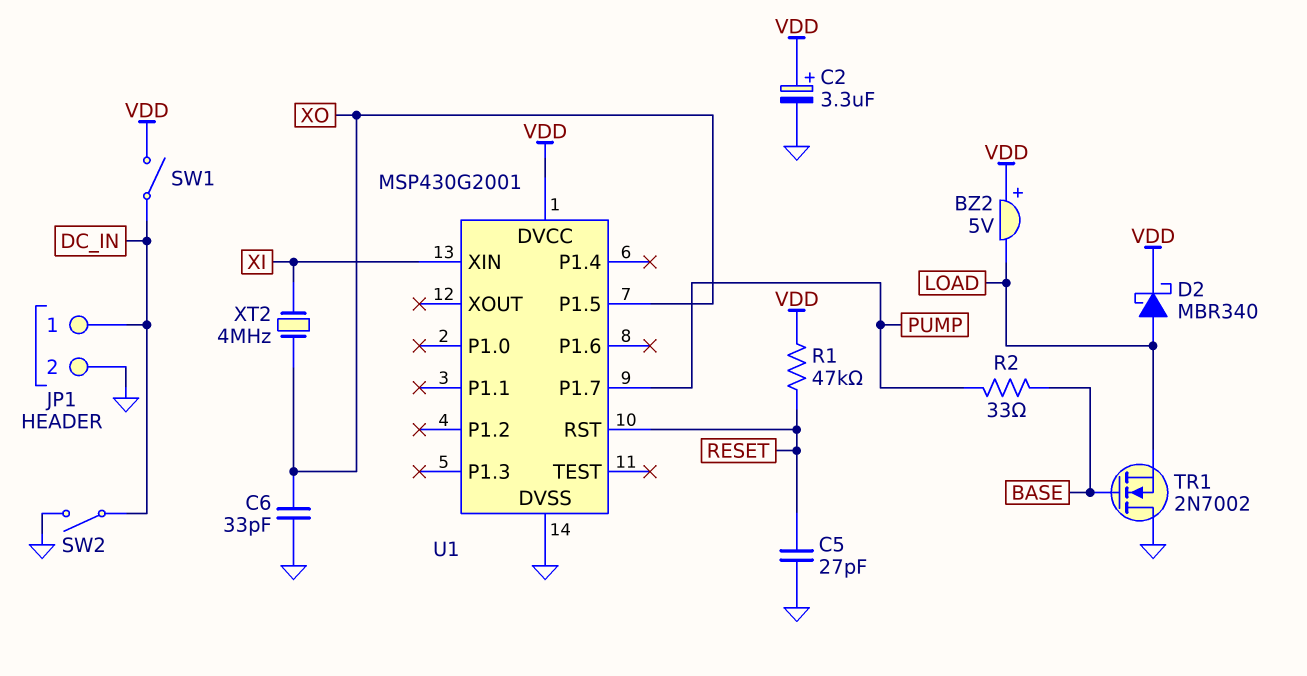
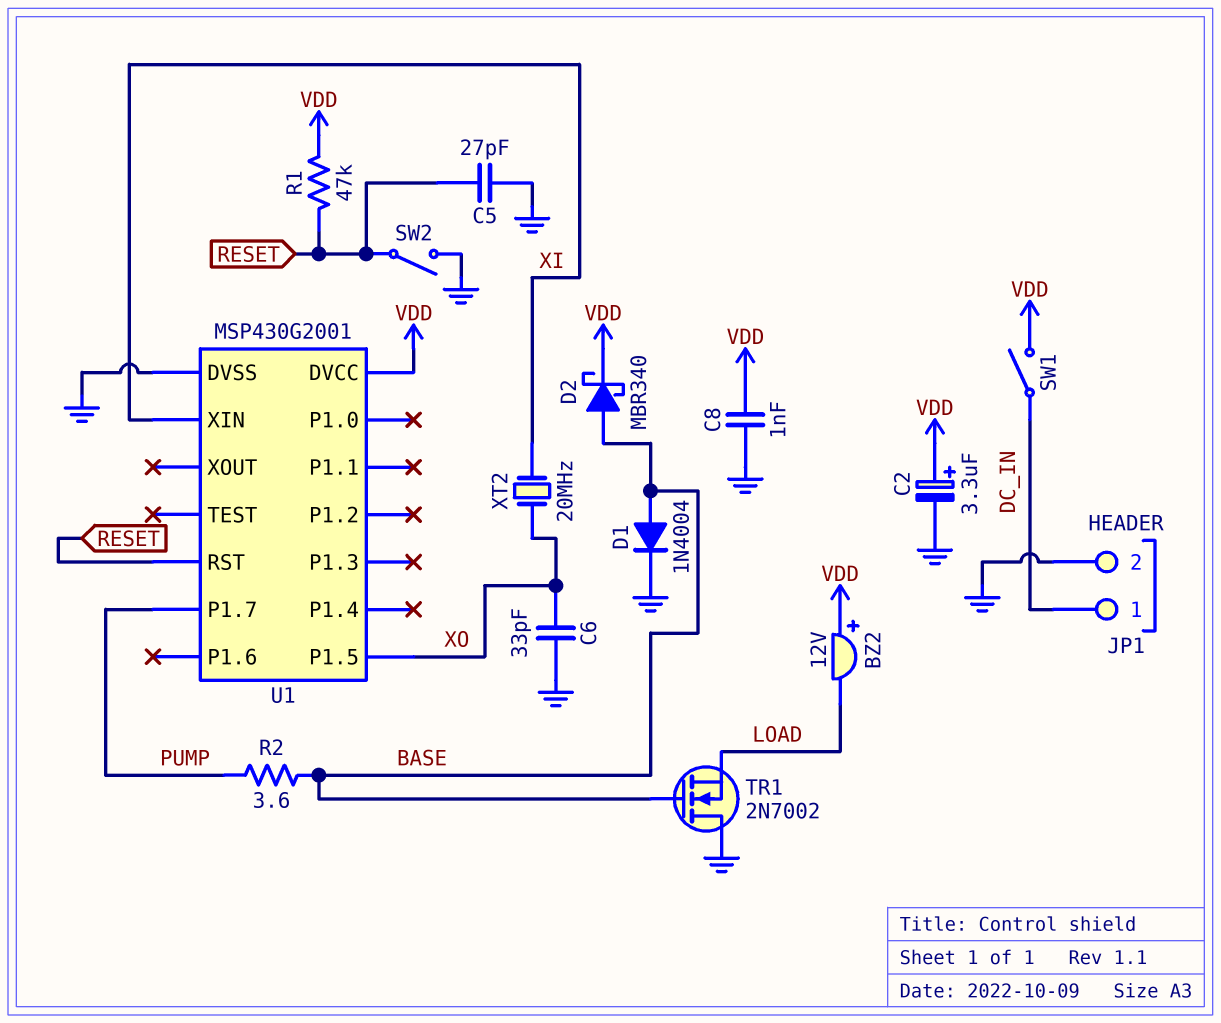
BZ2: buzzer 5V (plus VDD, minus LOAD) -> buzzer 12V (plus VDD, minus LOAD)
C8: none -> 1nF (GND, VDD)
D1: none -> diode 1N4004 (A BASE, K GND)
D2: schottky MBR340 (A LOAD, K VDD) -> schottky MBR340 (A BASE, K VDD)
R2: 33 (BASE, PUMP) -> 3.6 (BASE, PUMP)
SW2: switch (DC_IN, GND) -> switch (GND, RESET)
XT2: 4MHz (XI, XO) -> 20MHz (XI, XO)

